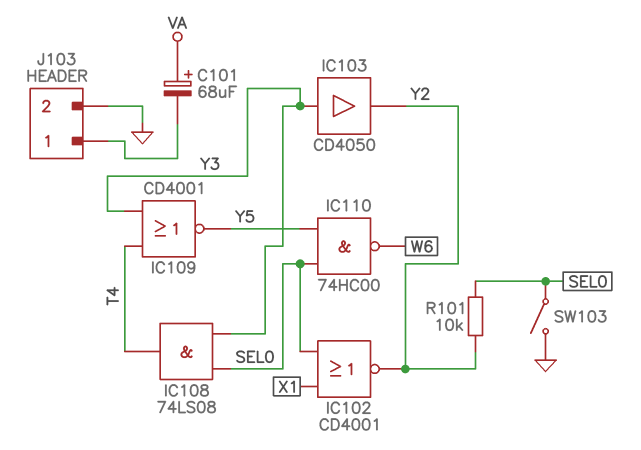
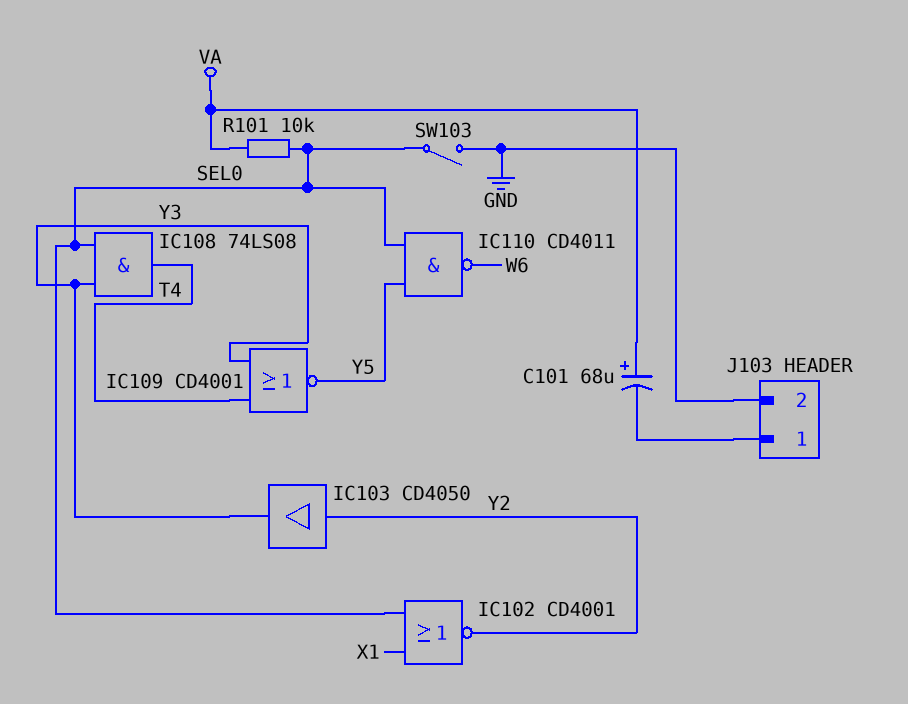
IC103: buffer CD4050 (in Y3, out Y2) -> buffer CD4050 (in Y2, out Y3)
IC110: NAND 74HC00 (in SEL0, in Y5, out W6) -> NAND CD4011 (in SEL0, in Y5, out W6)
R101: 10k (SEL0, Y2) -> 10k (SEL0, VA)

